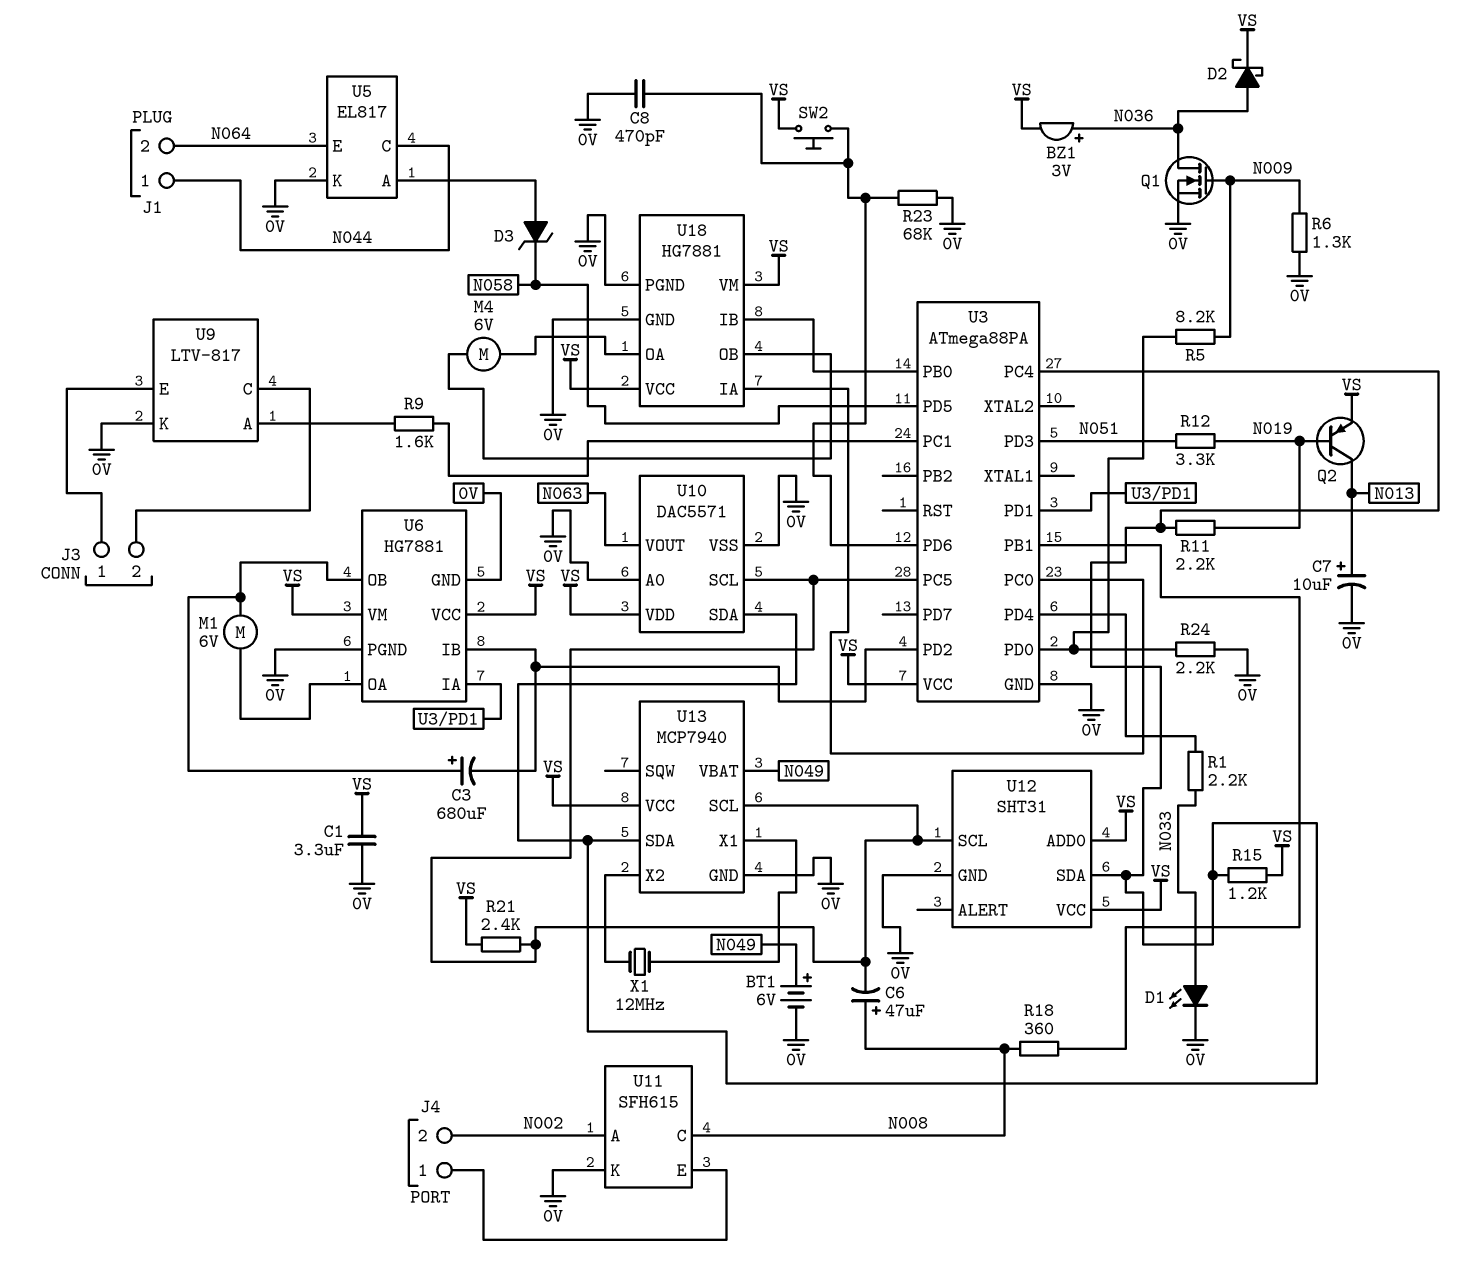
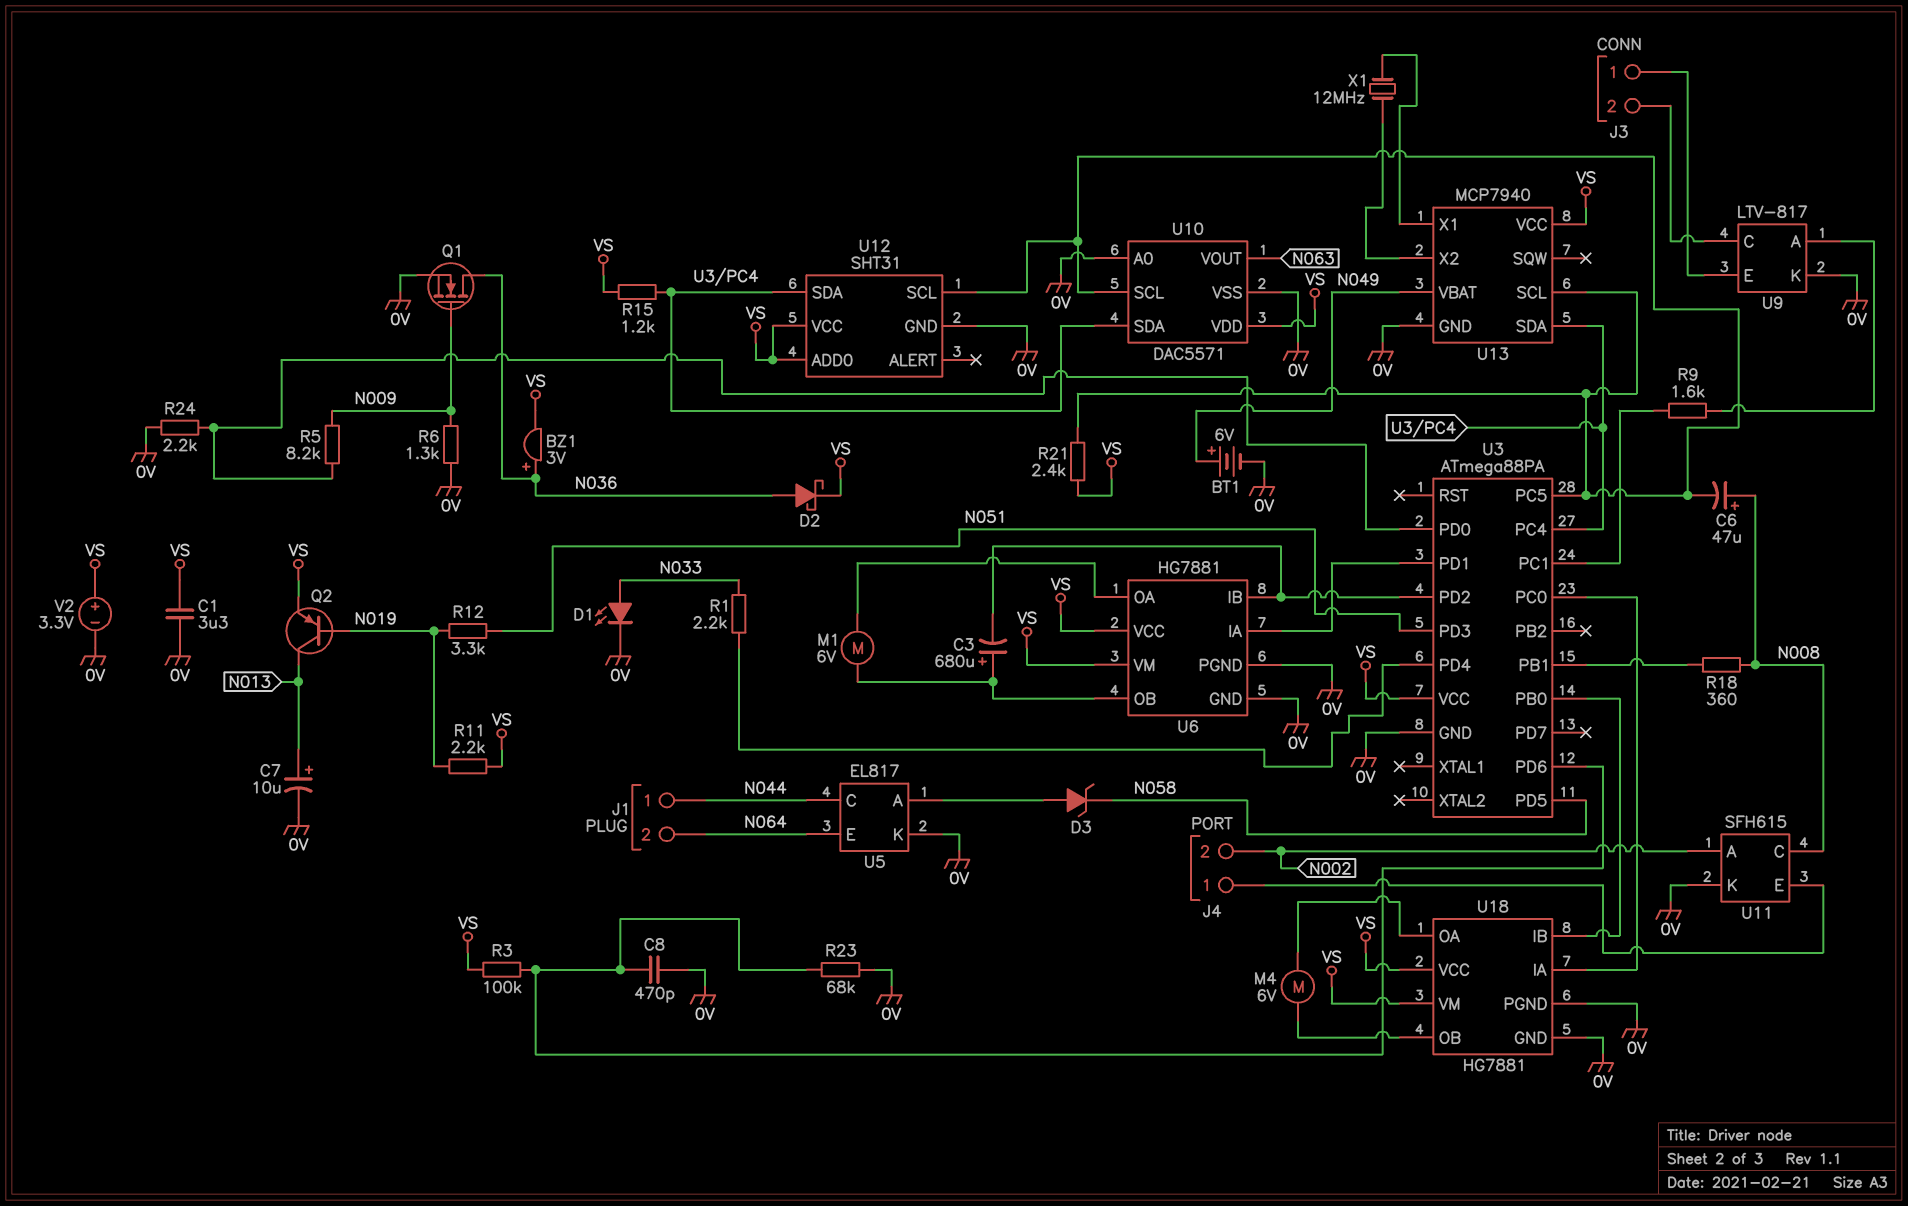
R3: none -> 100k (U3/PD6, VS)
R11: 2.2k (N019, U3/PC4) -> 2.2k (N019, VS)
SW2: button (U3/PD6, VS) -> none
V2: none -> 3.3V (plus VS, minus 0V)

